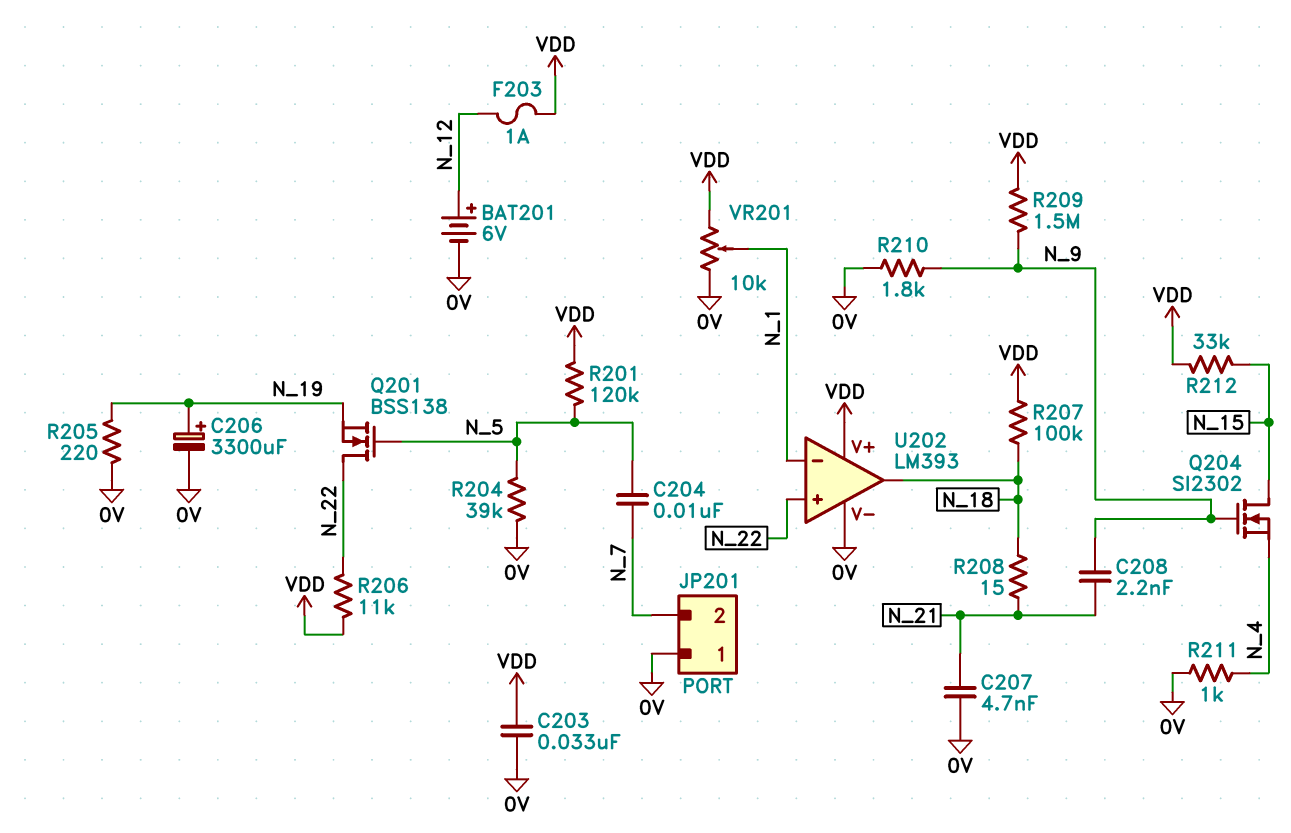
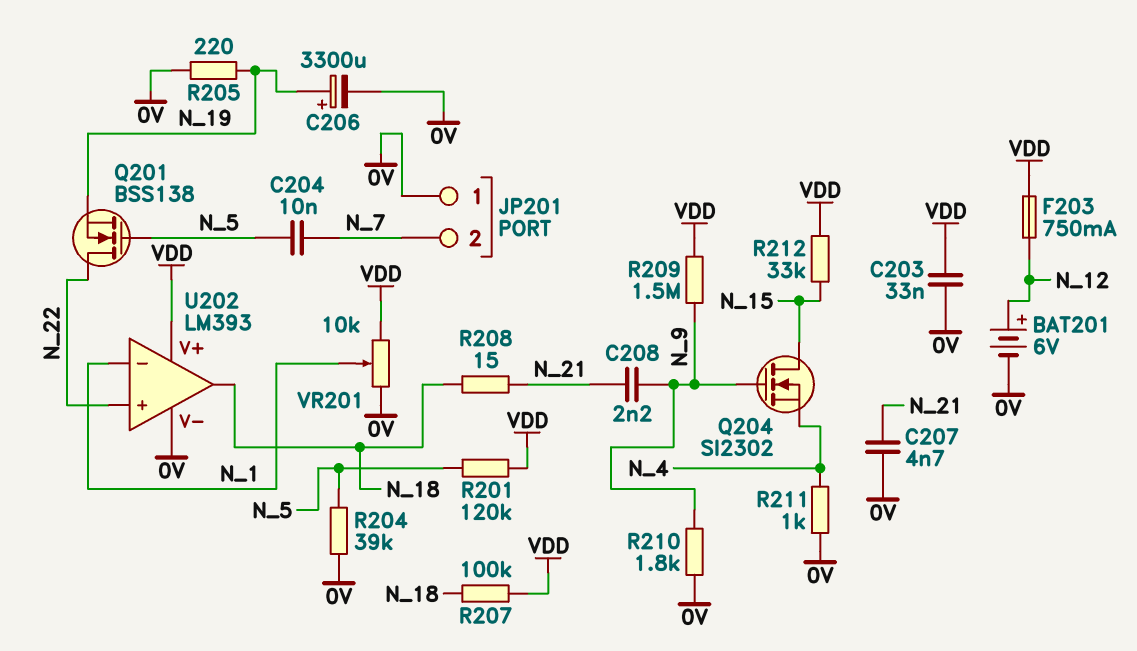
F203: 1A (N_12, VDD) -> 750mA (N_12, VDD)
R206: 11k (N_22, VDD) -> none

